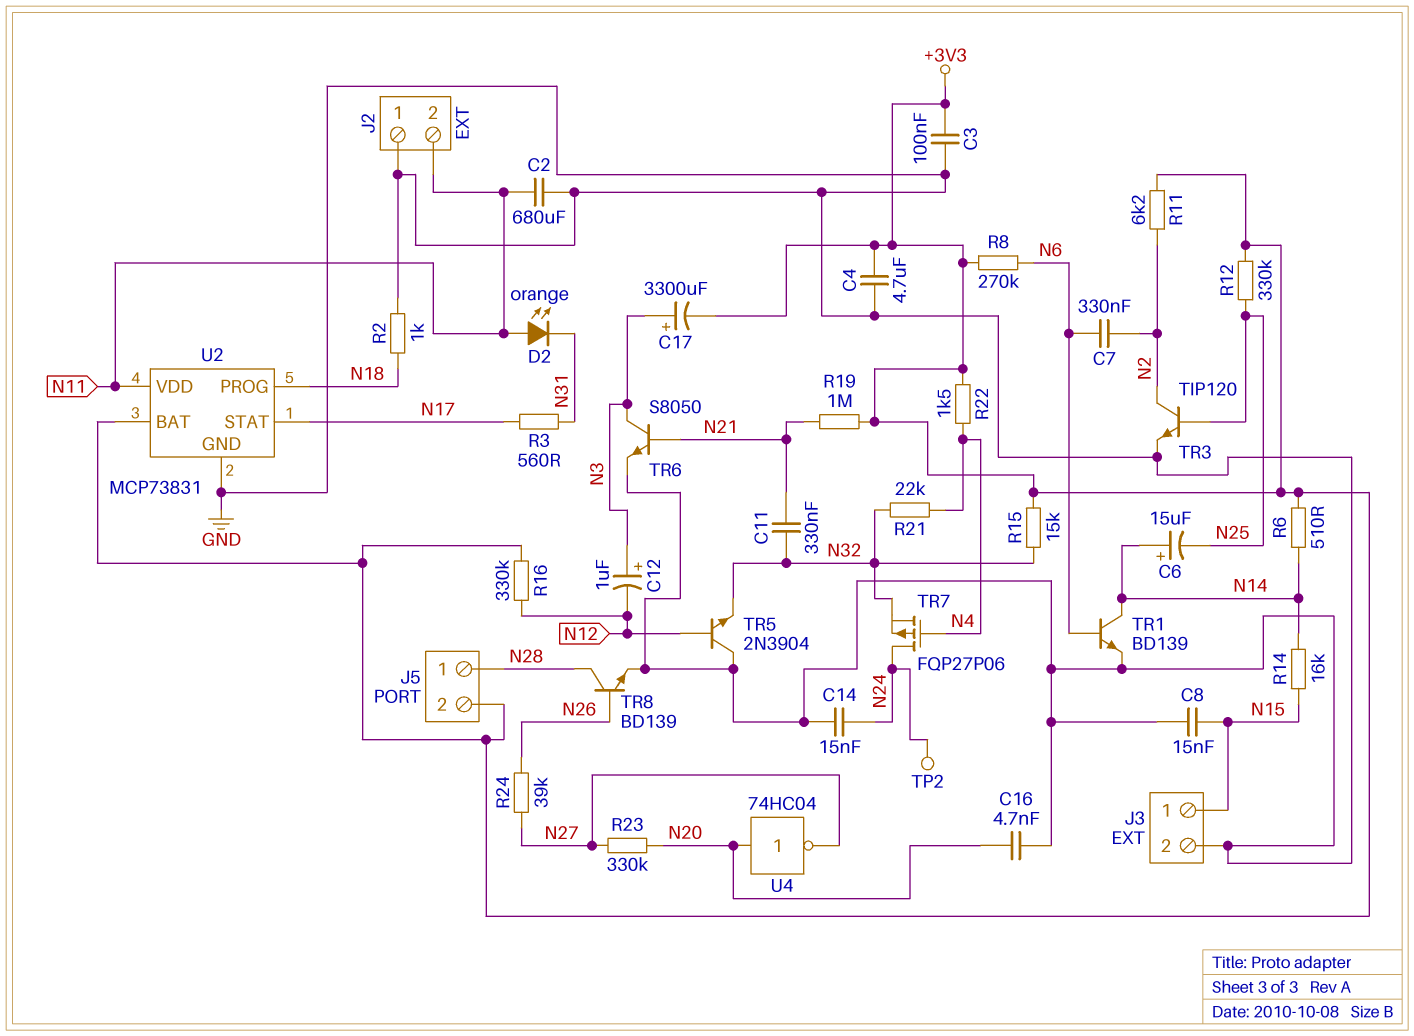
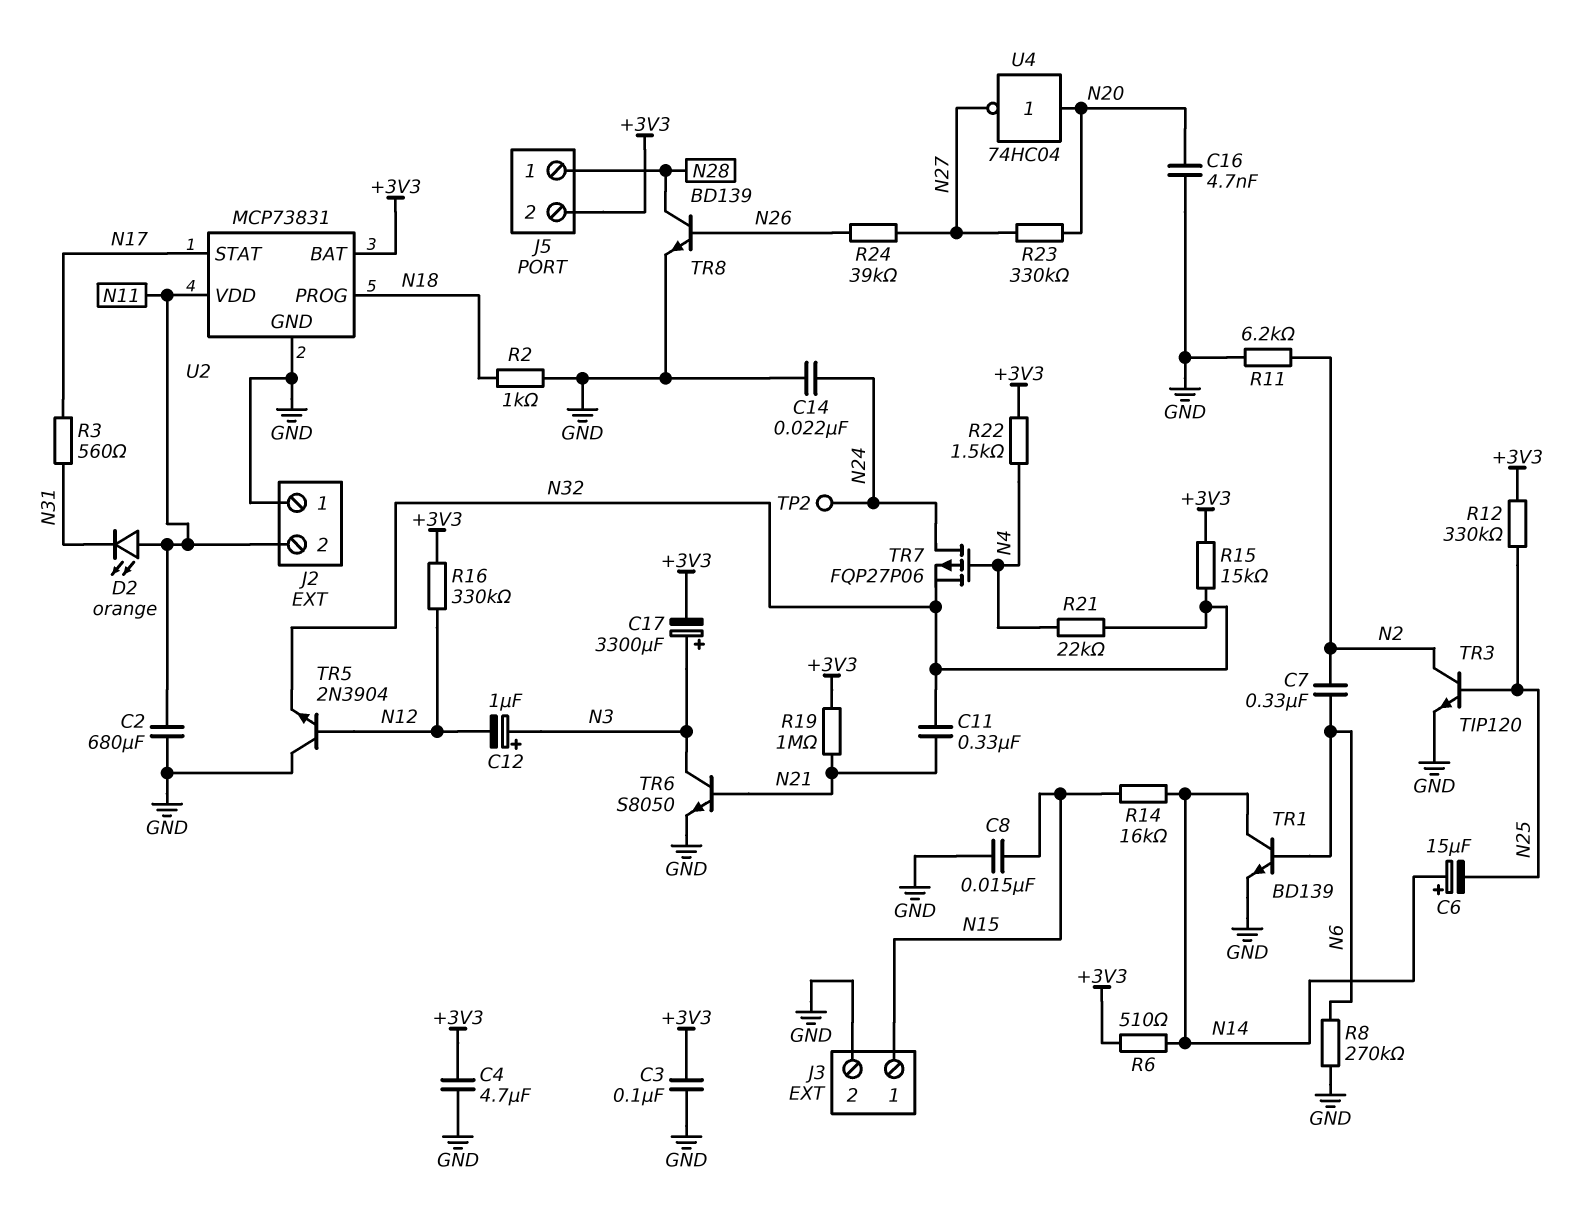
C14: 15nF (GND, N24) -> 22nF (GND, N24)
R8: 270k (+3V3, N6) -> 270k (GND, N6)
R11: 6.2k (+3V3, N2) -> 6.2k (GND, N2)

